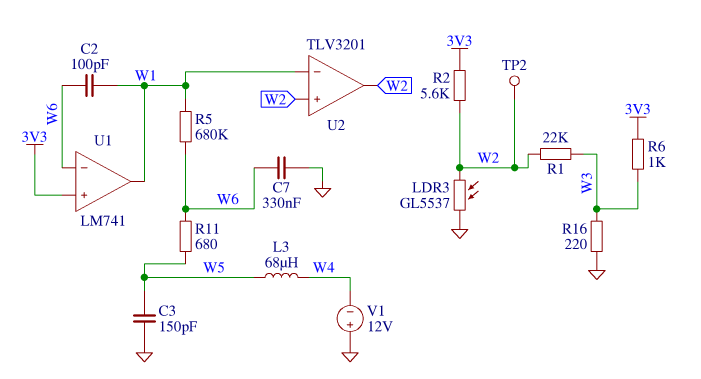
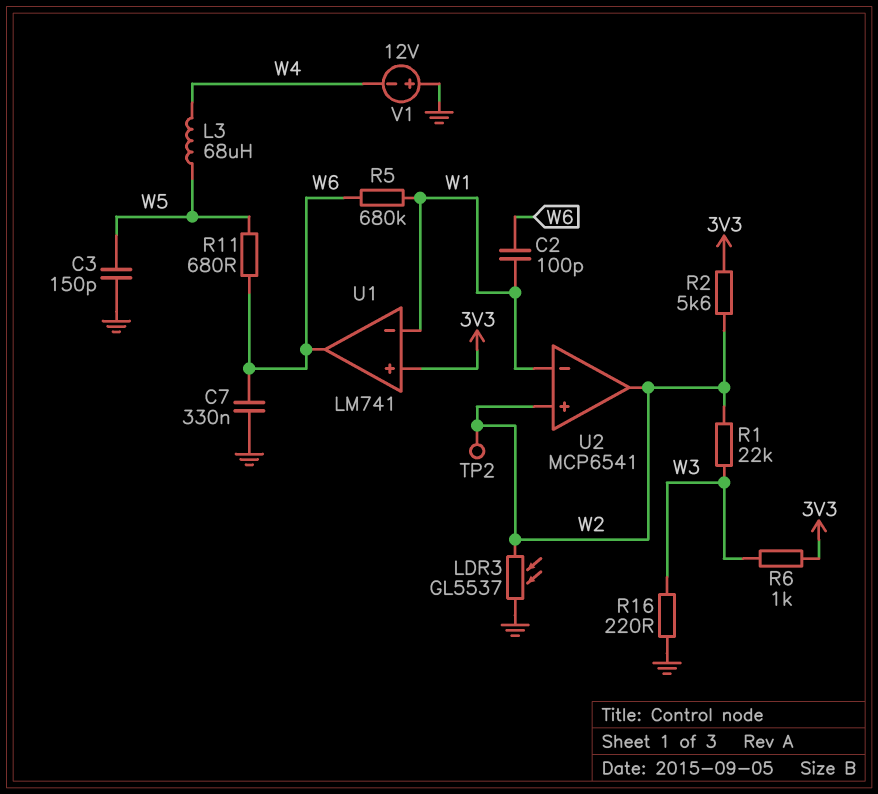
U1 pin in-: W6 -> W1
U1 pin out: W1 -> W6
U2: TLV3201 -> MCP6541

